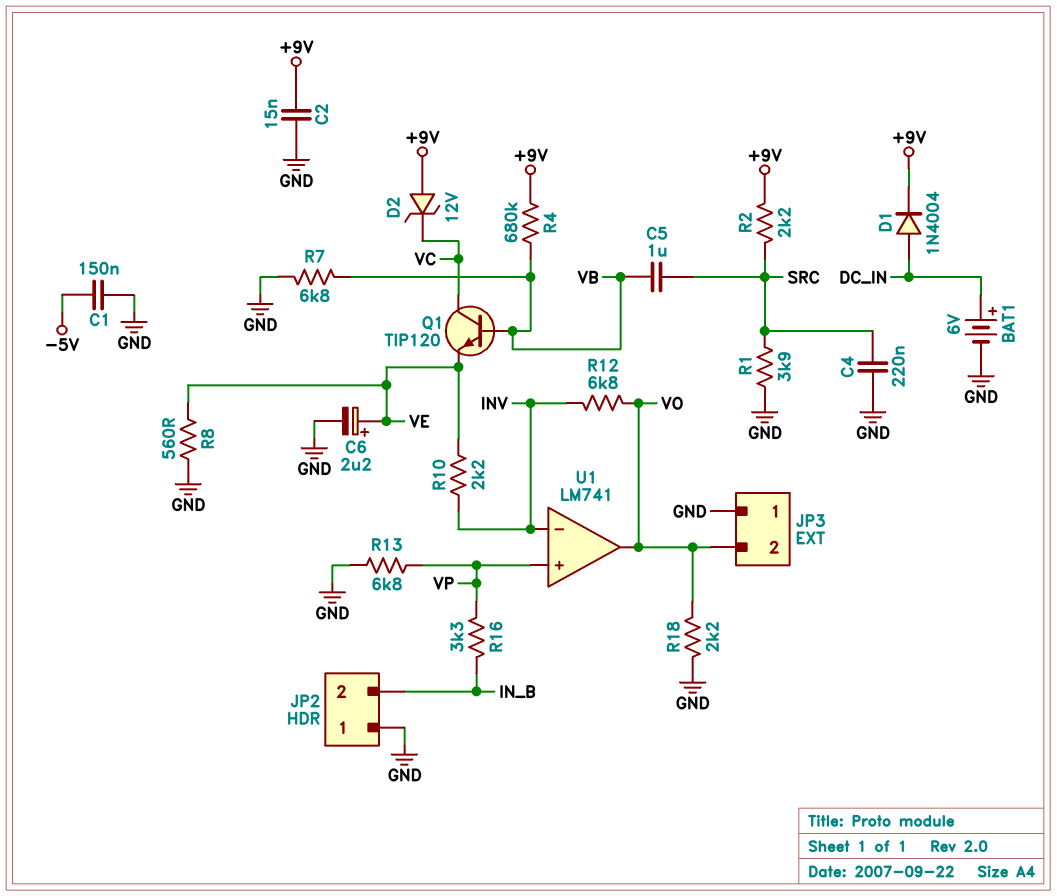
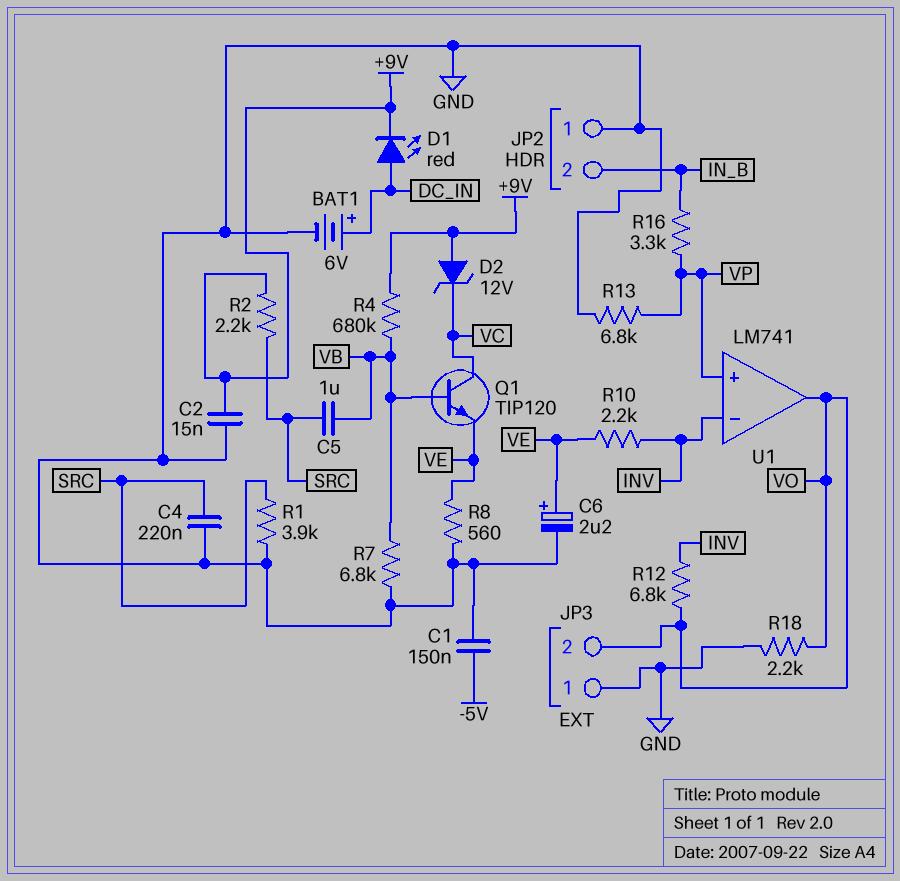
D1: diode 1N4004 (A DC_IN, K +9V) -> LED red (A DC_IN, K +9V)

